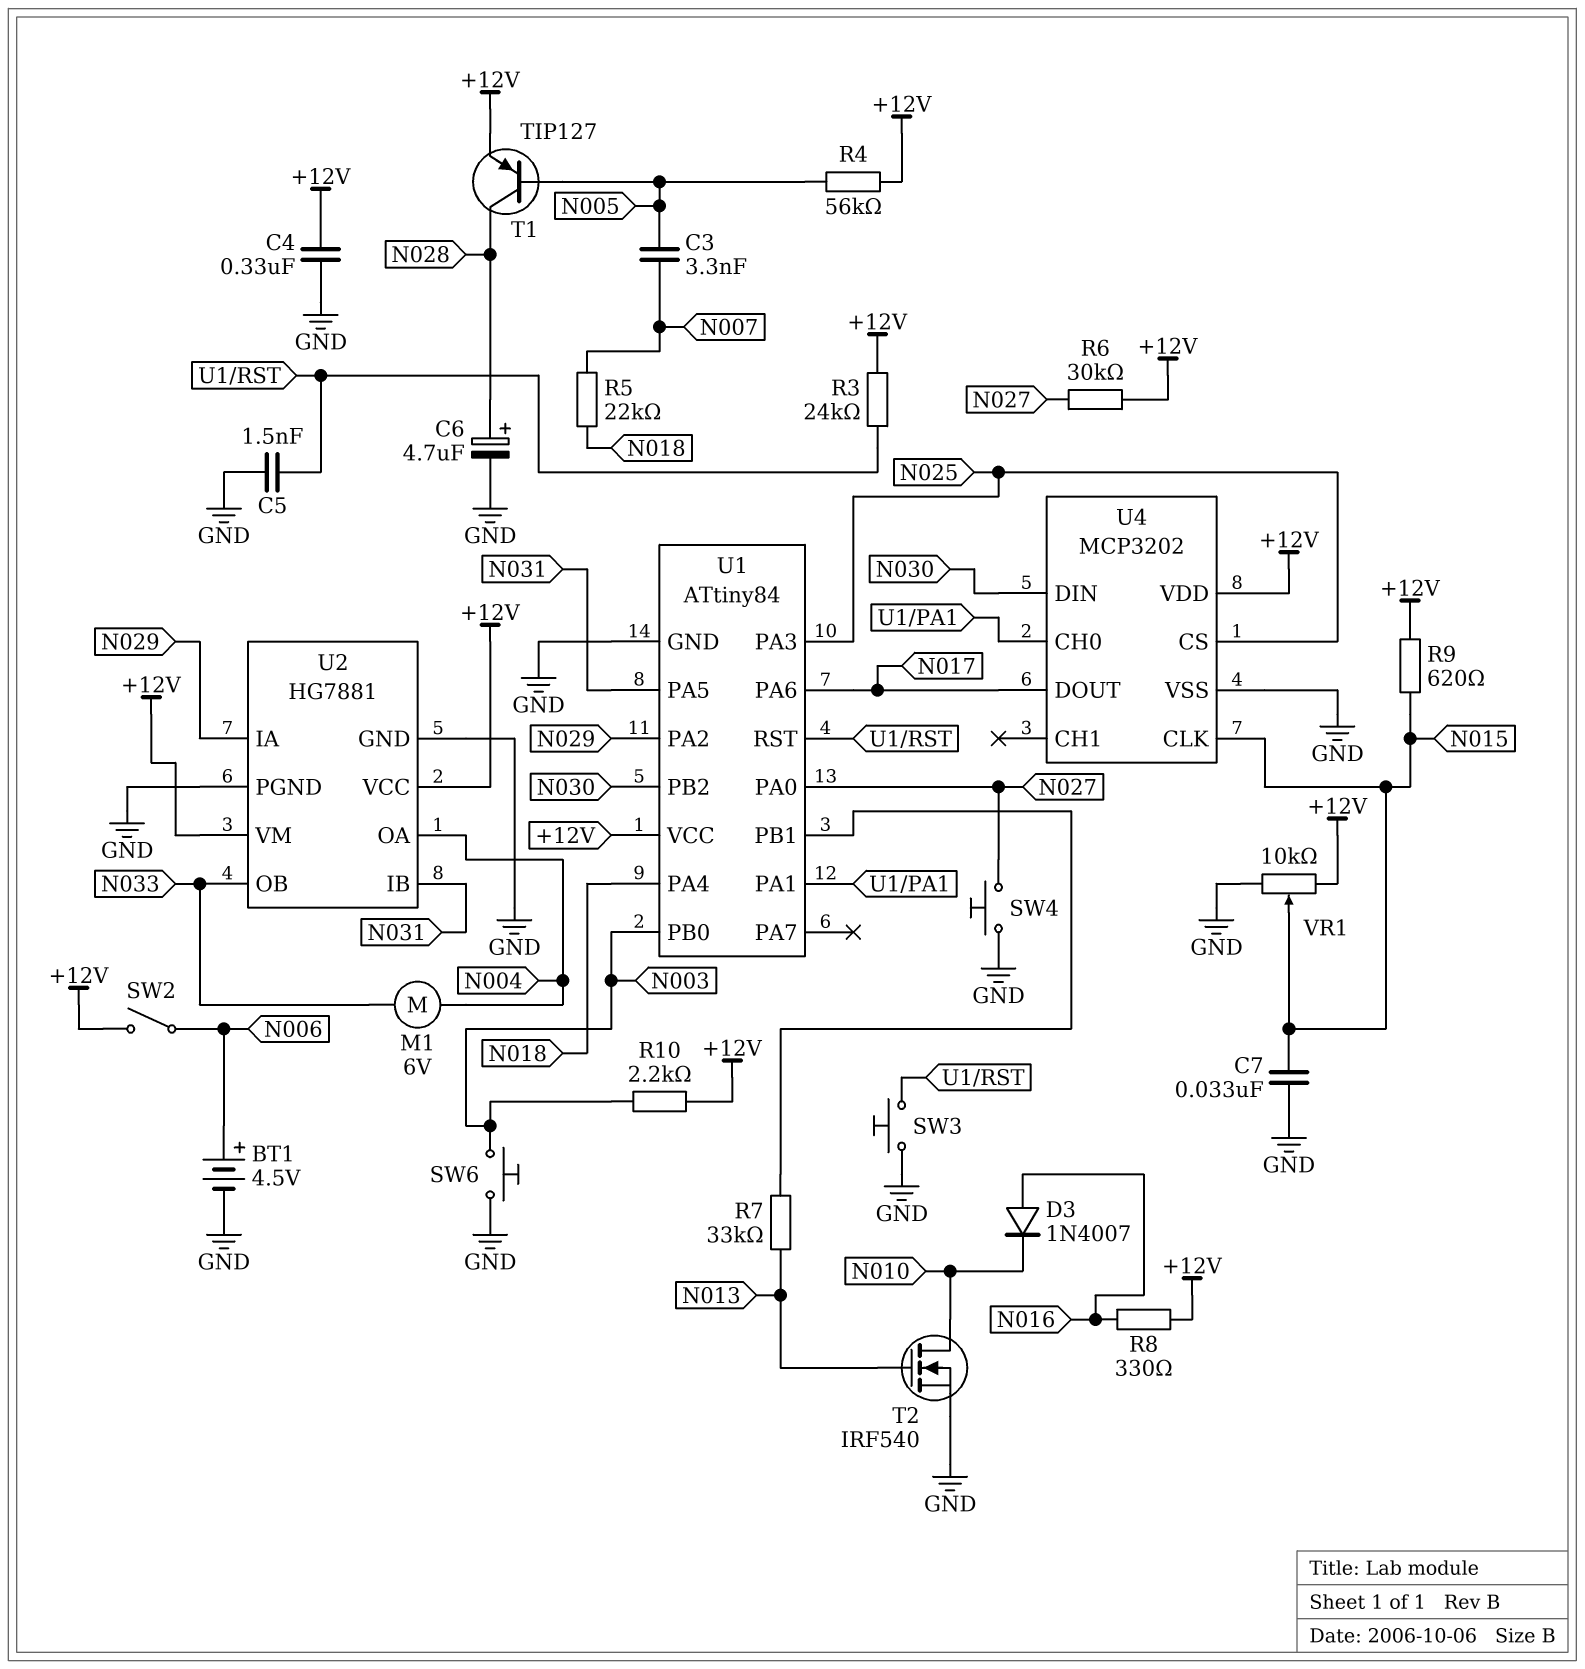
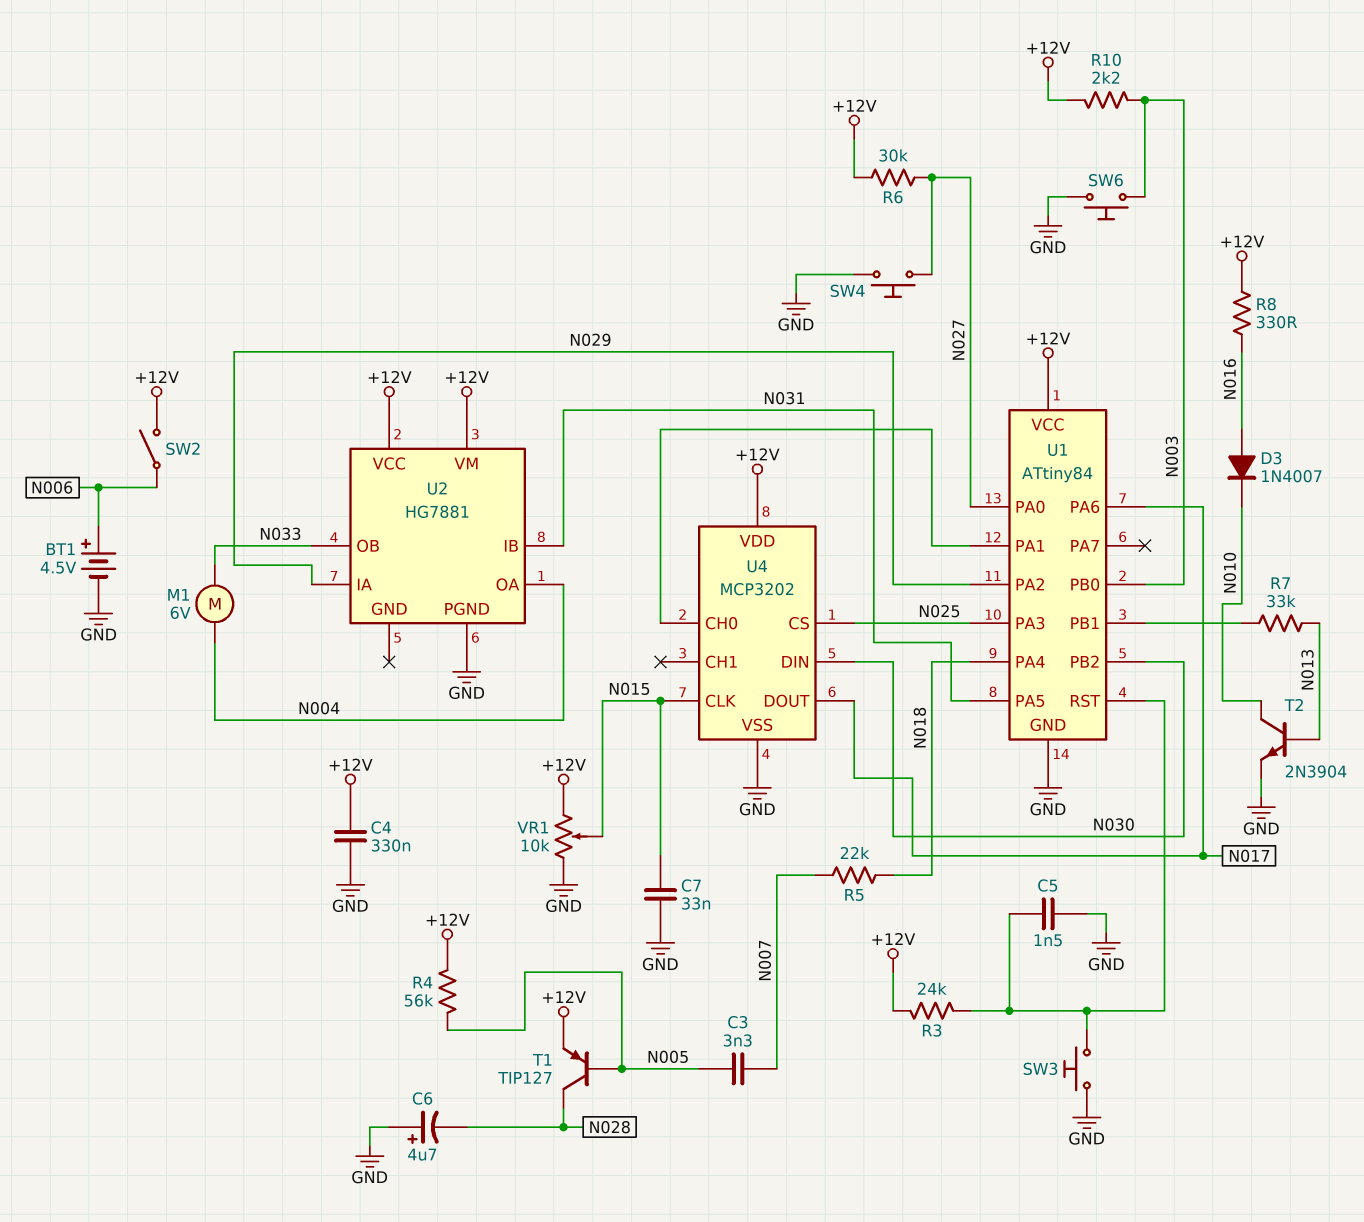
C6: 4.7uF (plus N028, minus GND) -> 4.7uF (plus GND, minus N028)
R9: 620 (+12V, N015) -> none
T2: NMOS IRF540 (G N013, D N010, S GND) -> NPN 2N3904 (B N013, C N010, E GND)
U2 pin GND: GND -> none

